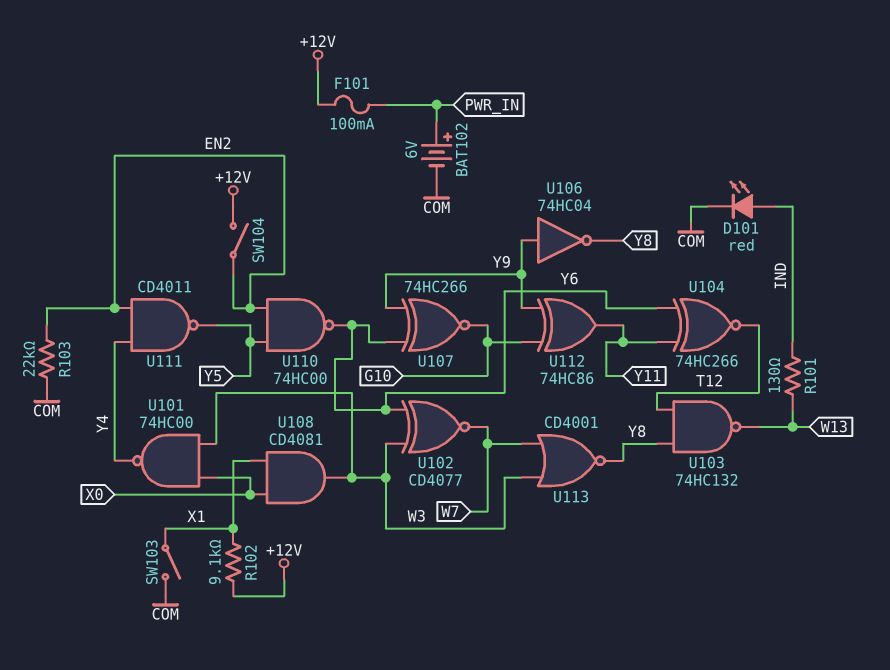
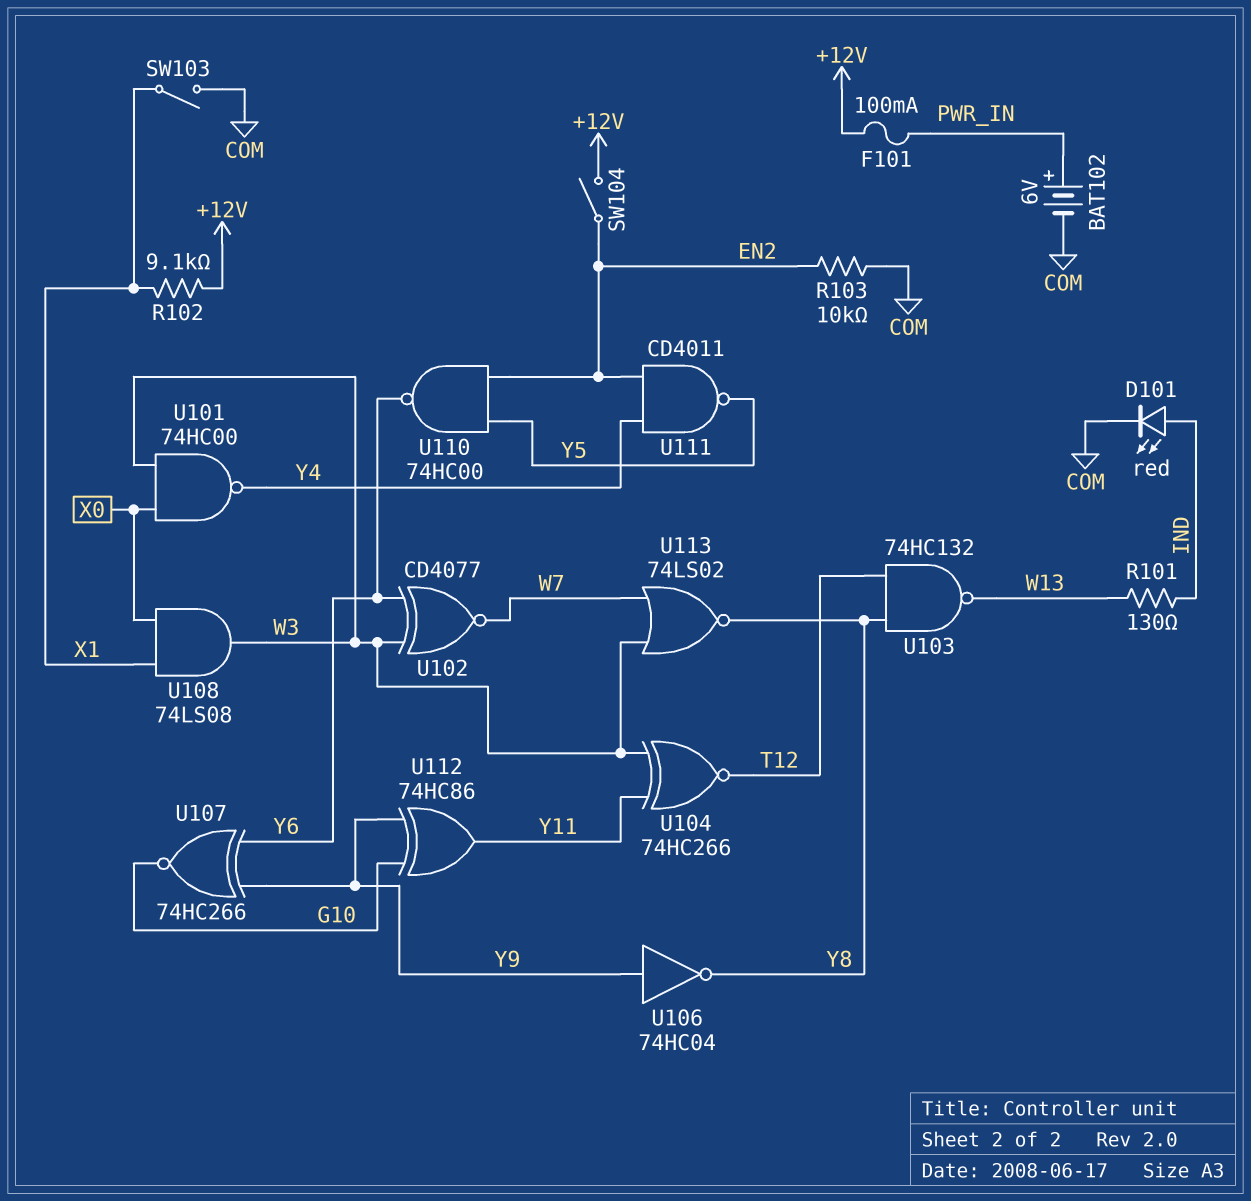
R103: 22k (COM, EN2) -> 10k (COM, EN2)
U104: XNOR 74HC266 (in Y6, in Y11, out T12) -> XNOR 74HC266 (in W3, in Y11, out T12)
U108: AND CD4081 (in X0, in X1, out W3) -> AND 74LS08 (in X0, in X1, out W3)
U113: NOR CD4001 (in W3, in W7, out Y8) -> NOR 74LS02 (in W3, in W7, out Y8)

